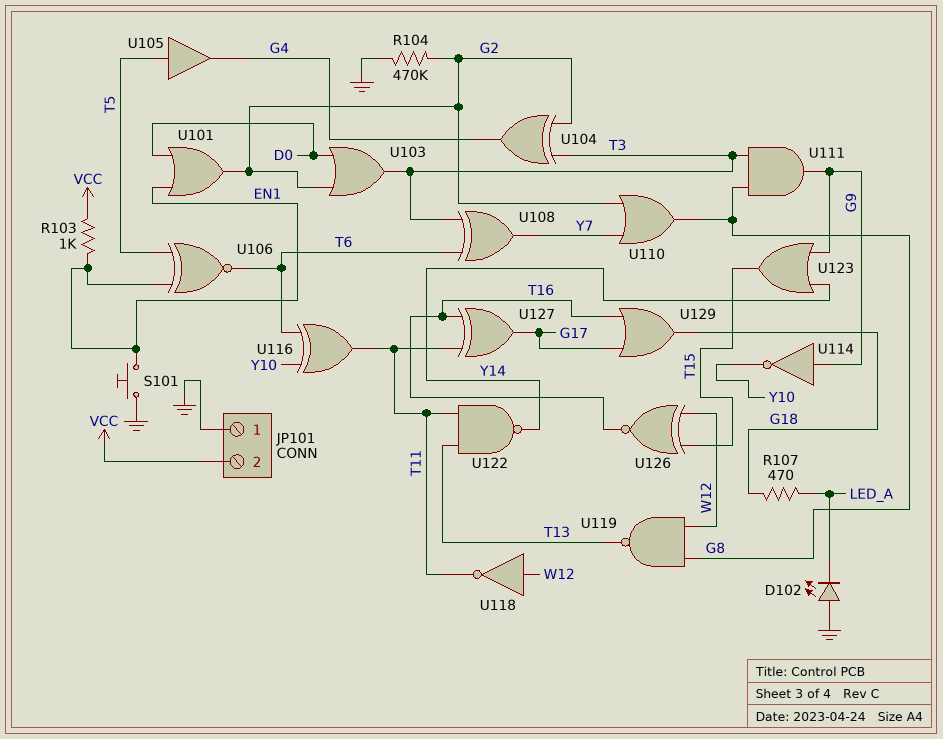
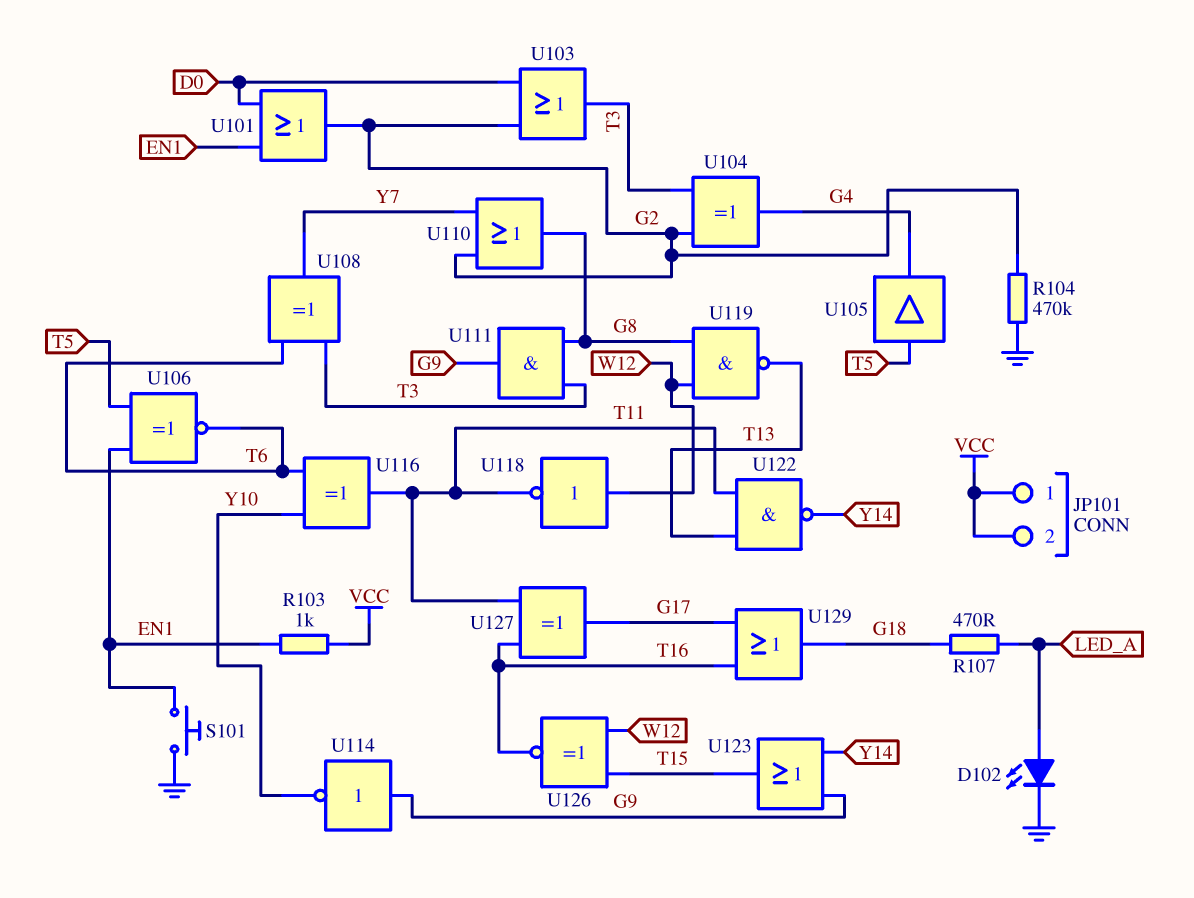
D102: LED (A GND, K LED_A) -> LED (A LED_A, K GND)
JP101 pin 1: GND -> VCC

